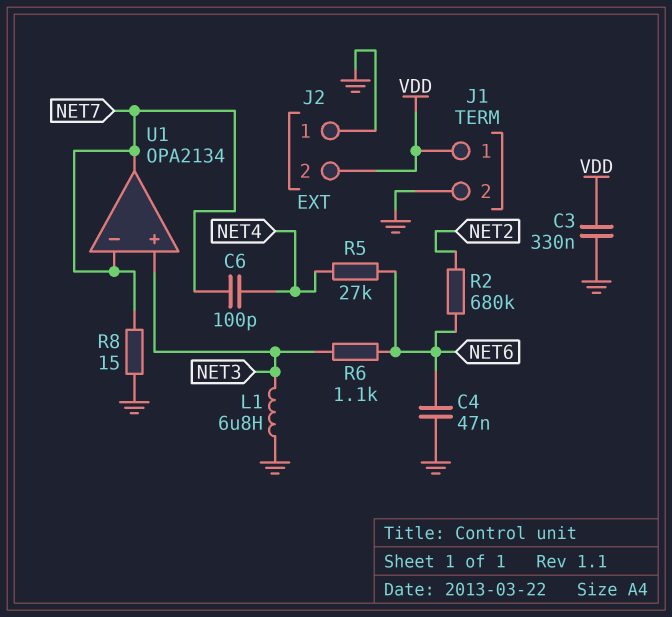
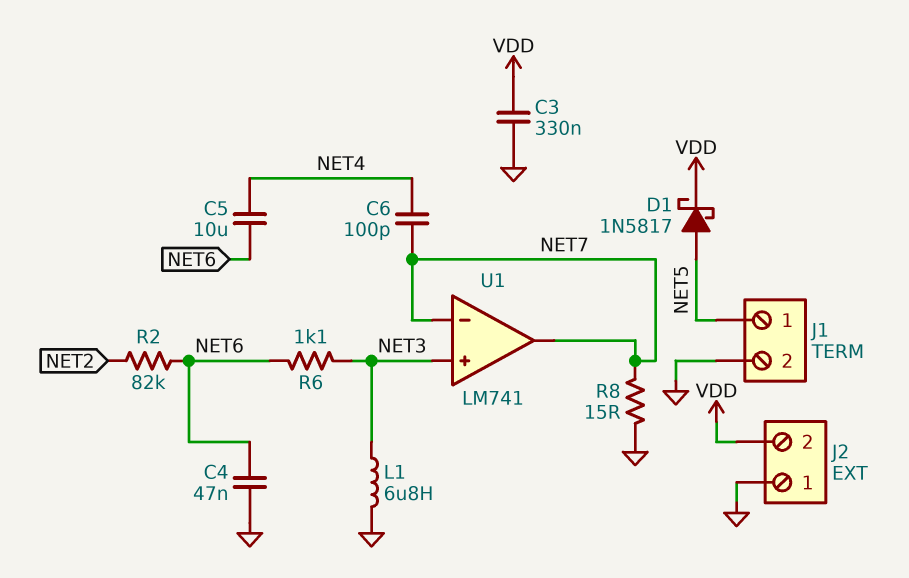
C5: none -> 10uF (NET4, NET6)
D1: none -> schottky 1N5817 (A NET5, K VDD)
J1 pin 1: VDD -> NET5
R2: 680k (NET2, NET6) -> 82k (NET2, NET6)
R5: 27k (NET4, NET6) -> none
U1: OPA2134 -> LM741

